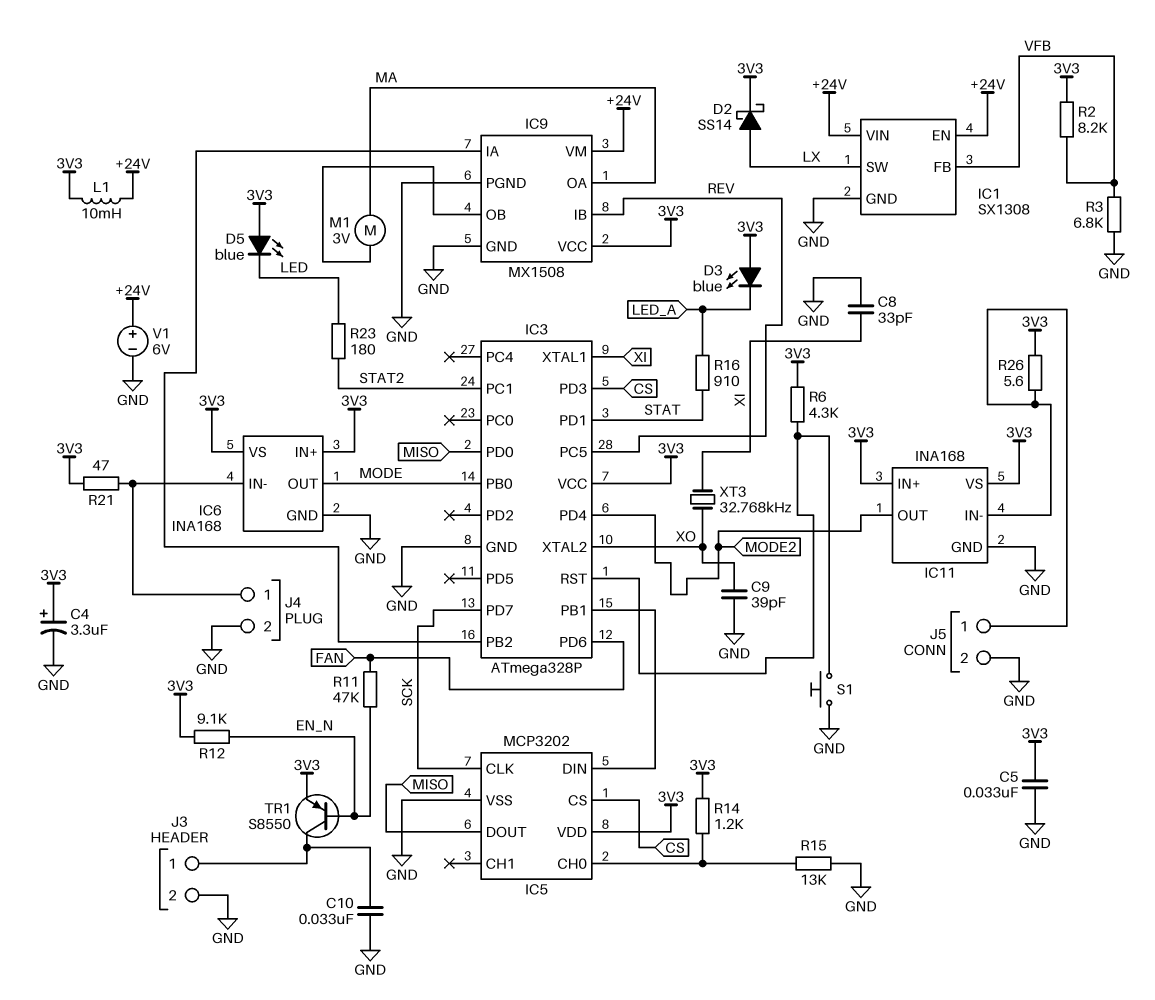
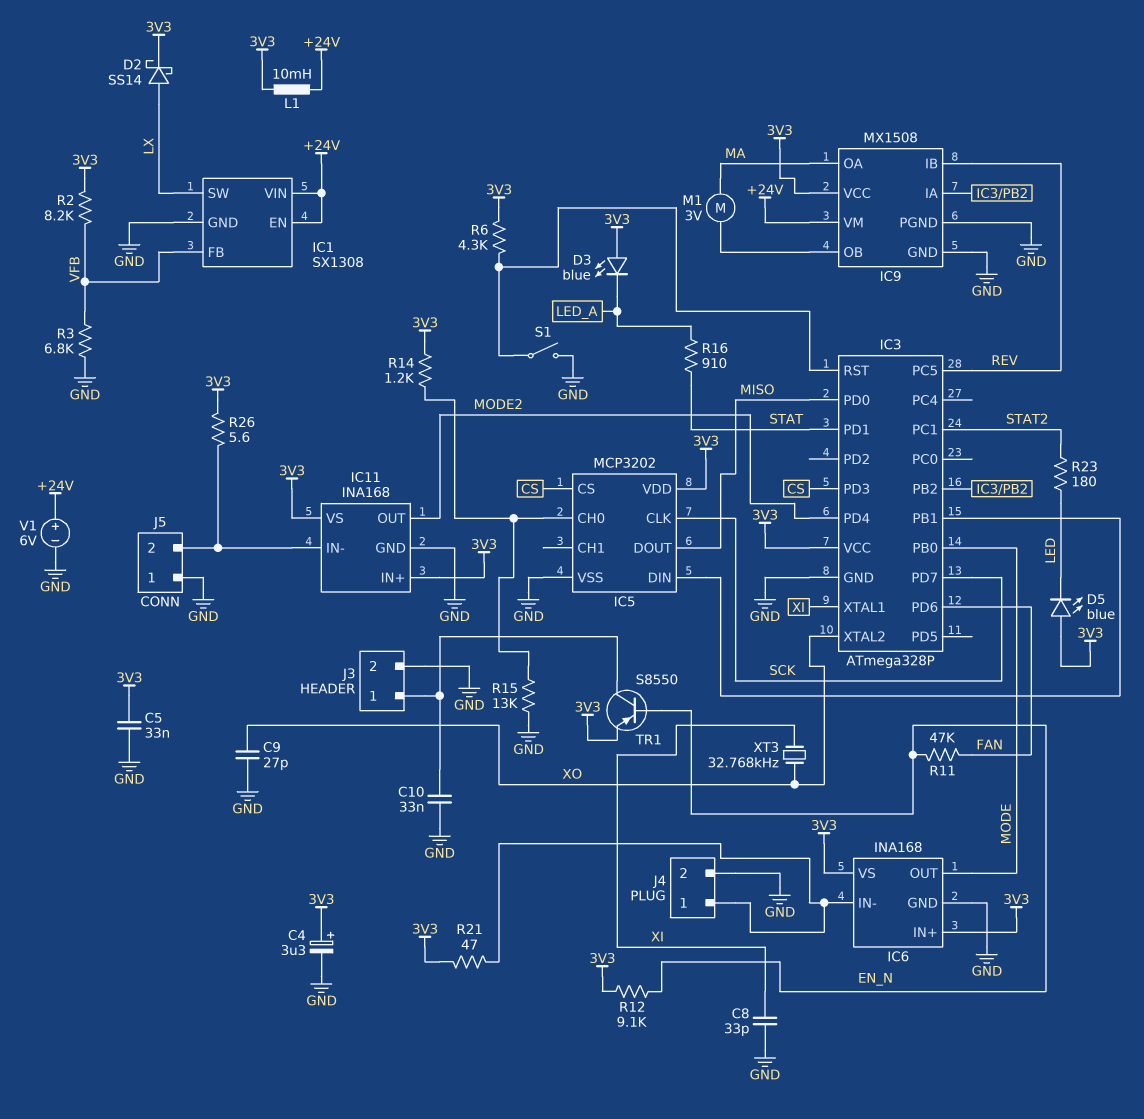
C9: 39pF (GND, XO) -> 27pF (GND, XO)
J5 pin 1: IC11/IN- -> GND
J5 pin 2: GND -> IC11/IN-
S1: button (GND, IC3/RST) -> switch (GND, IC3/RST)

